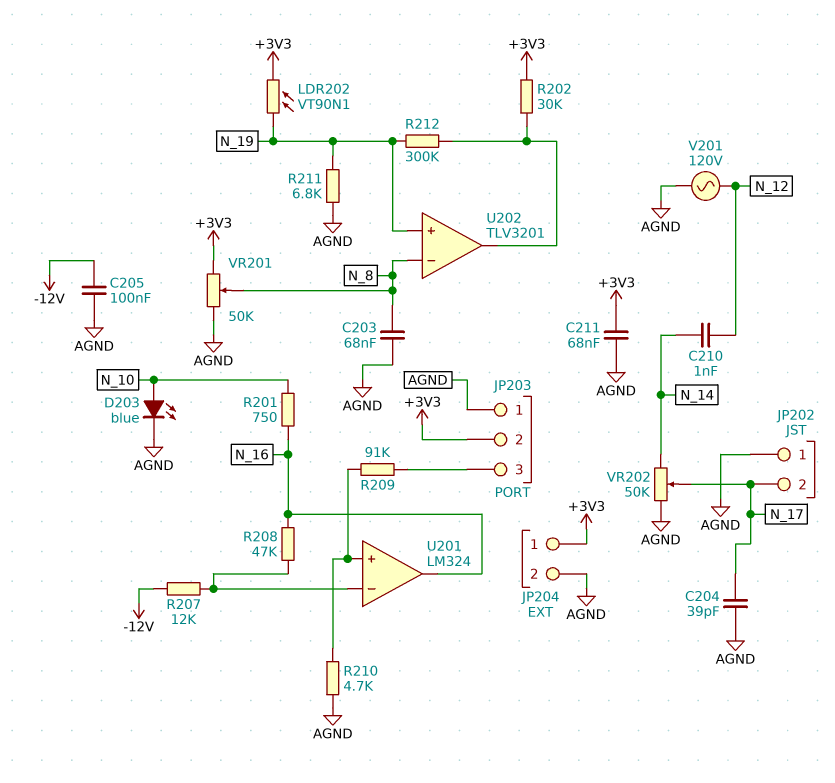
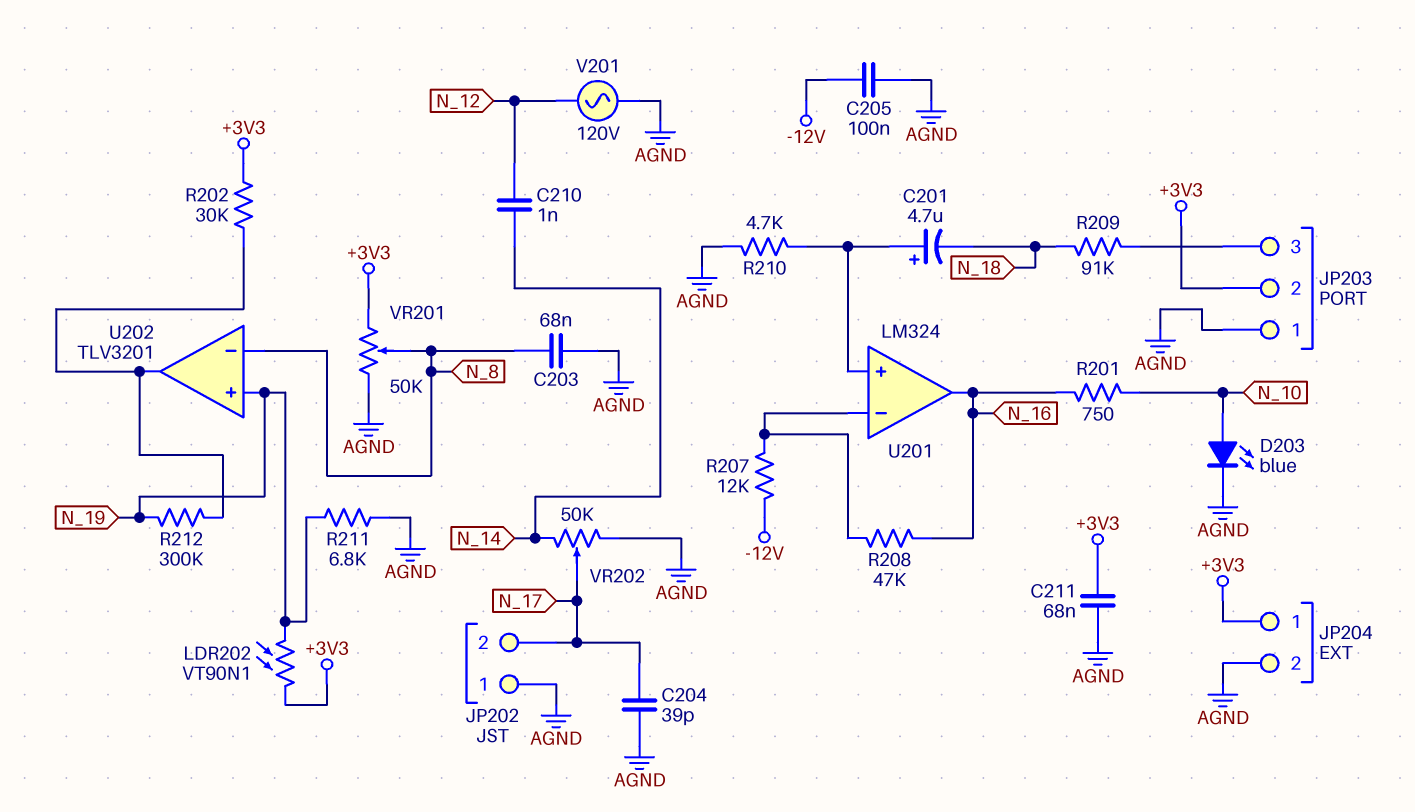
C201: none -> 4.7uF (plus U201/in+, minus N_18)
R209: 91k (JP203/3, U201/in+) -> 91k (JP203/3, N_18)

